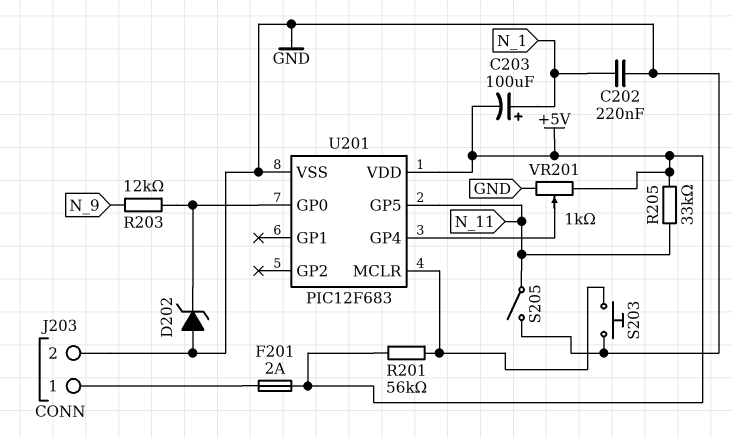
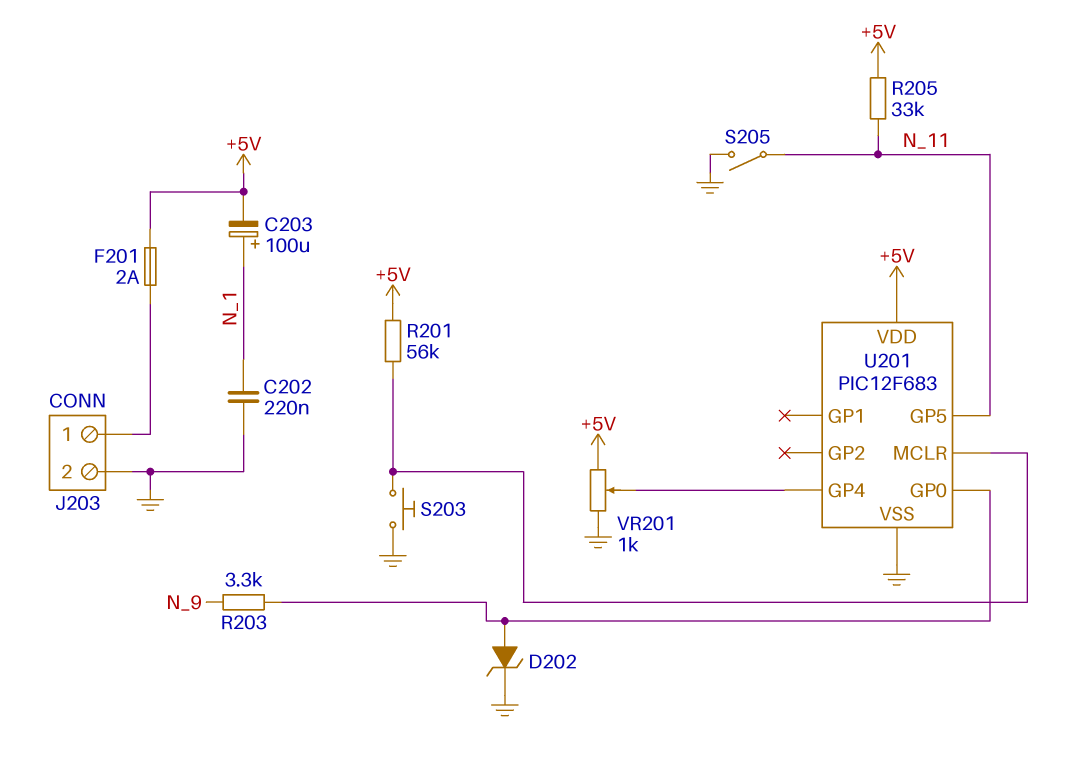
D202: zener (A GND, K U201/GP0) -> zener (A U201/GP0, K GND)
R203: 12k (N_9, U201/GP0) -> 3.3k (N_9, U201/GP0)

